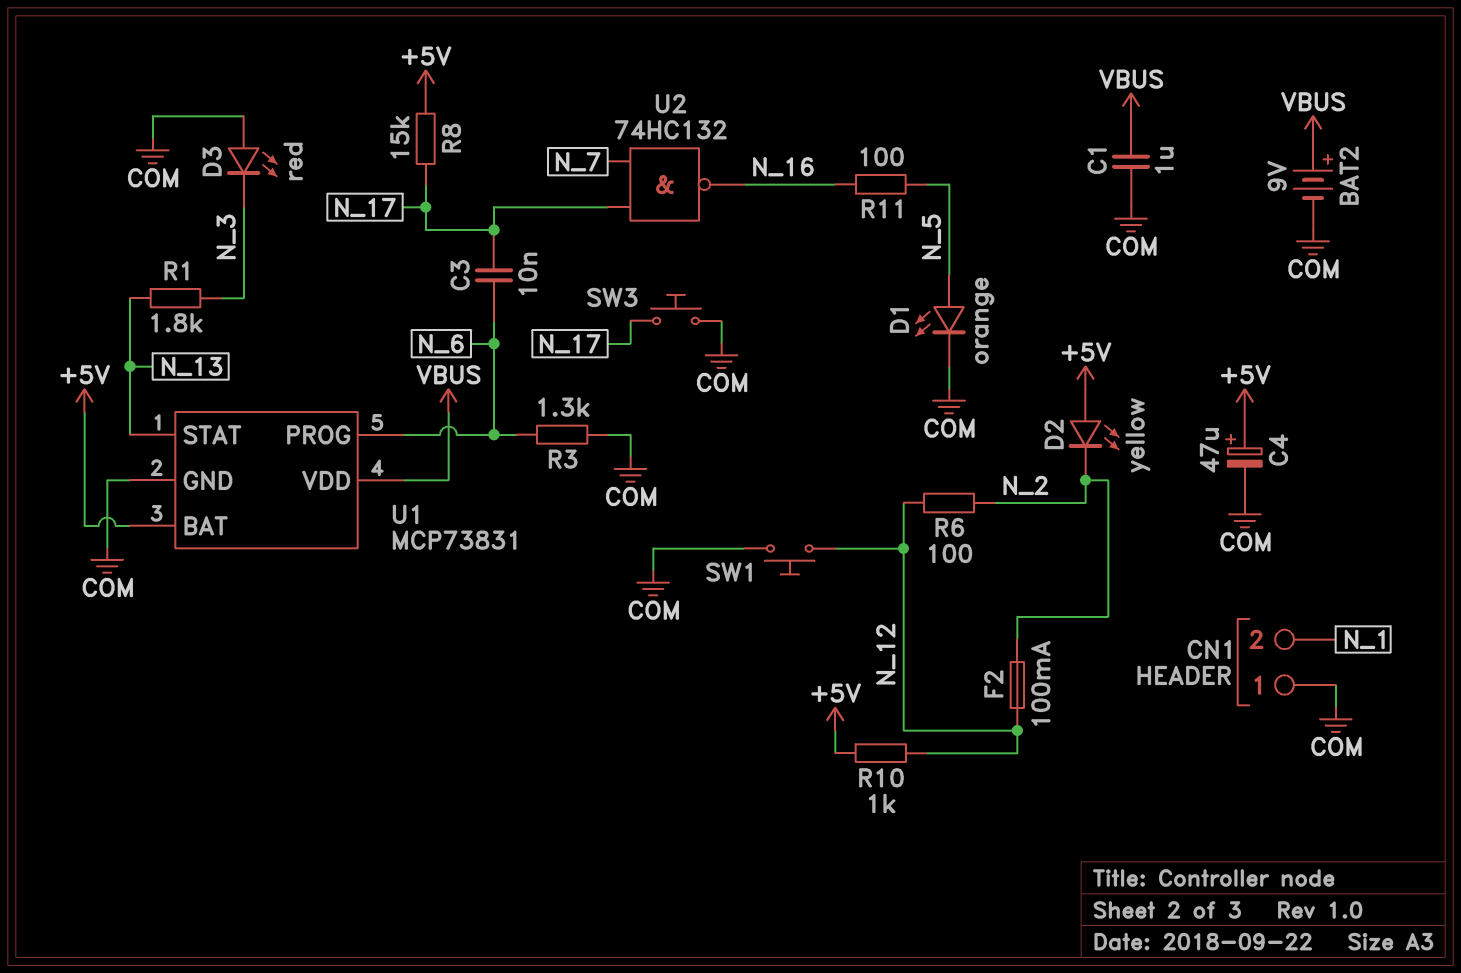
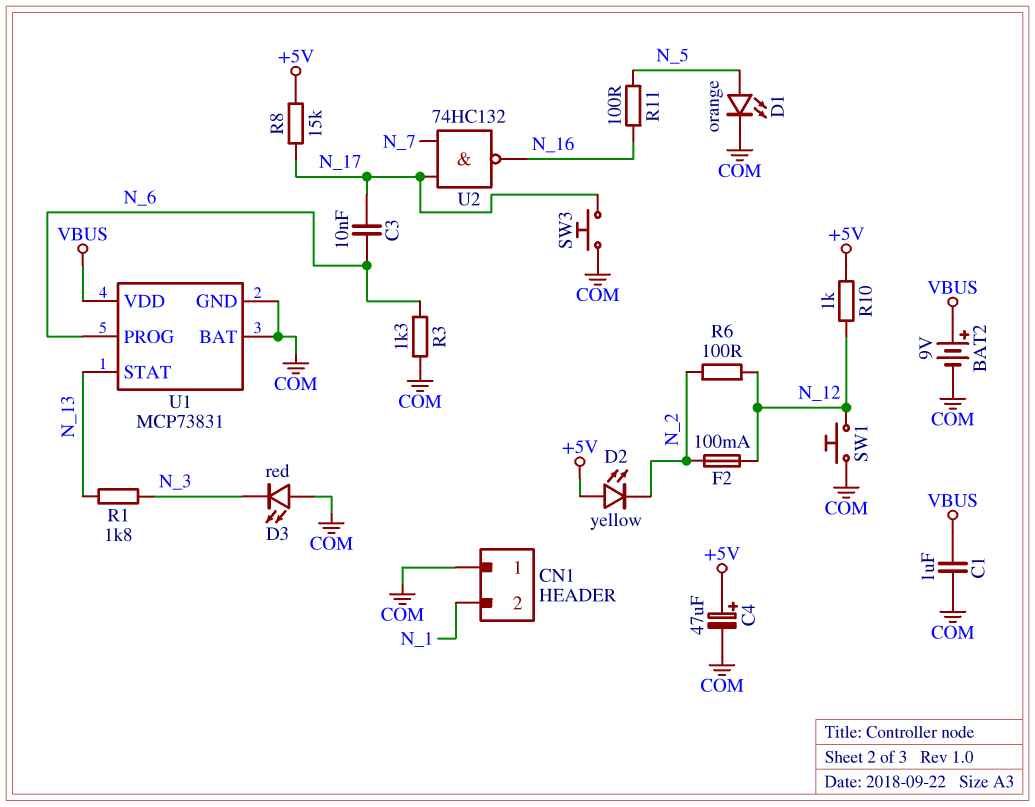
U1 pin BAT: +5V -> COM

